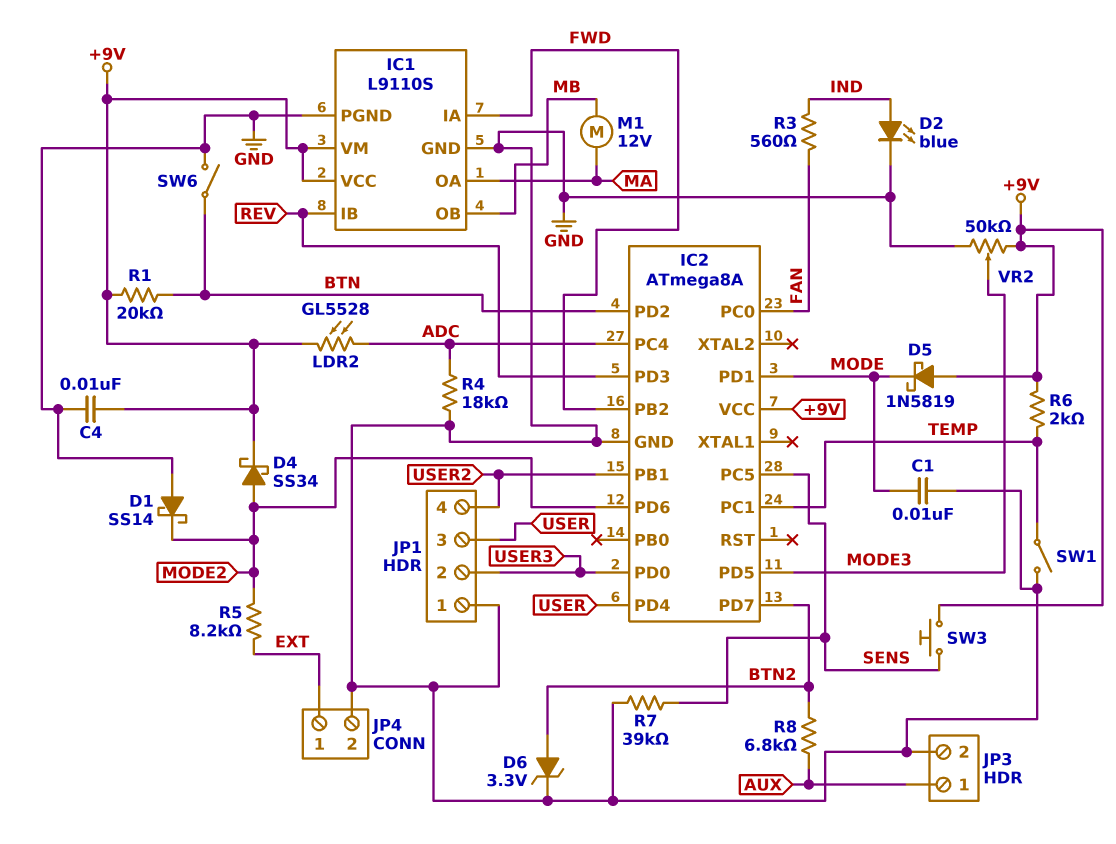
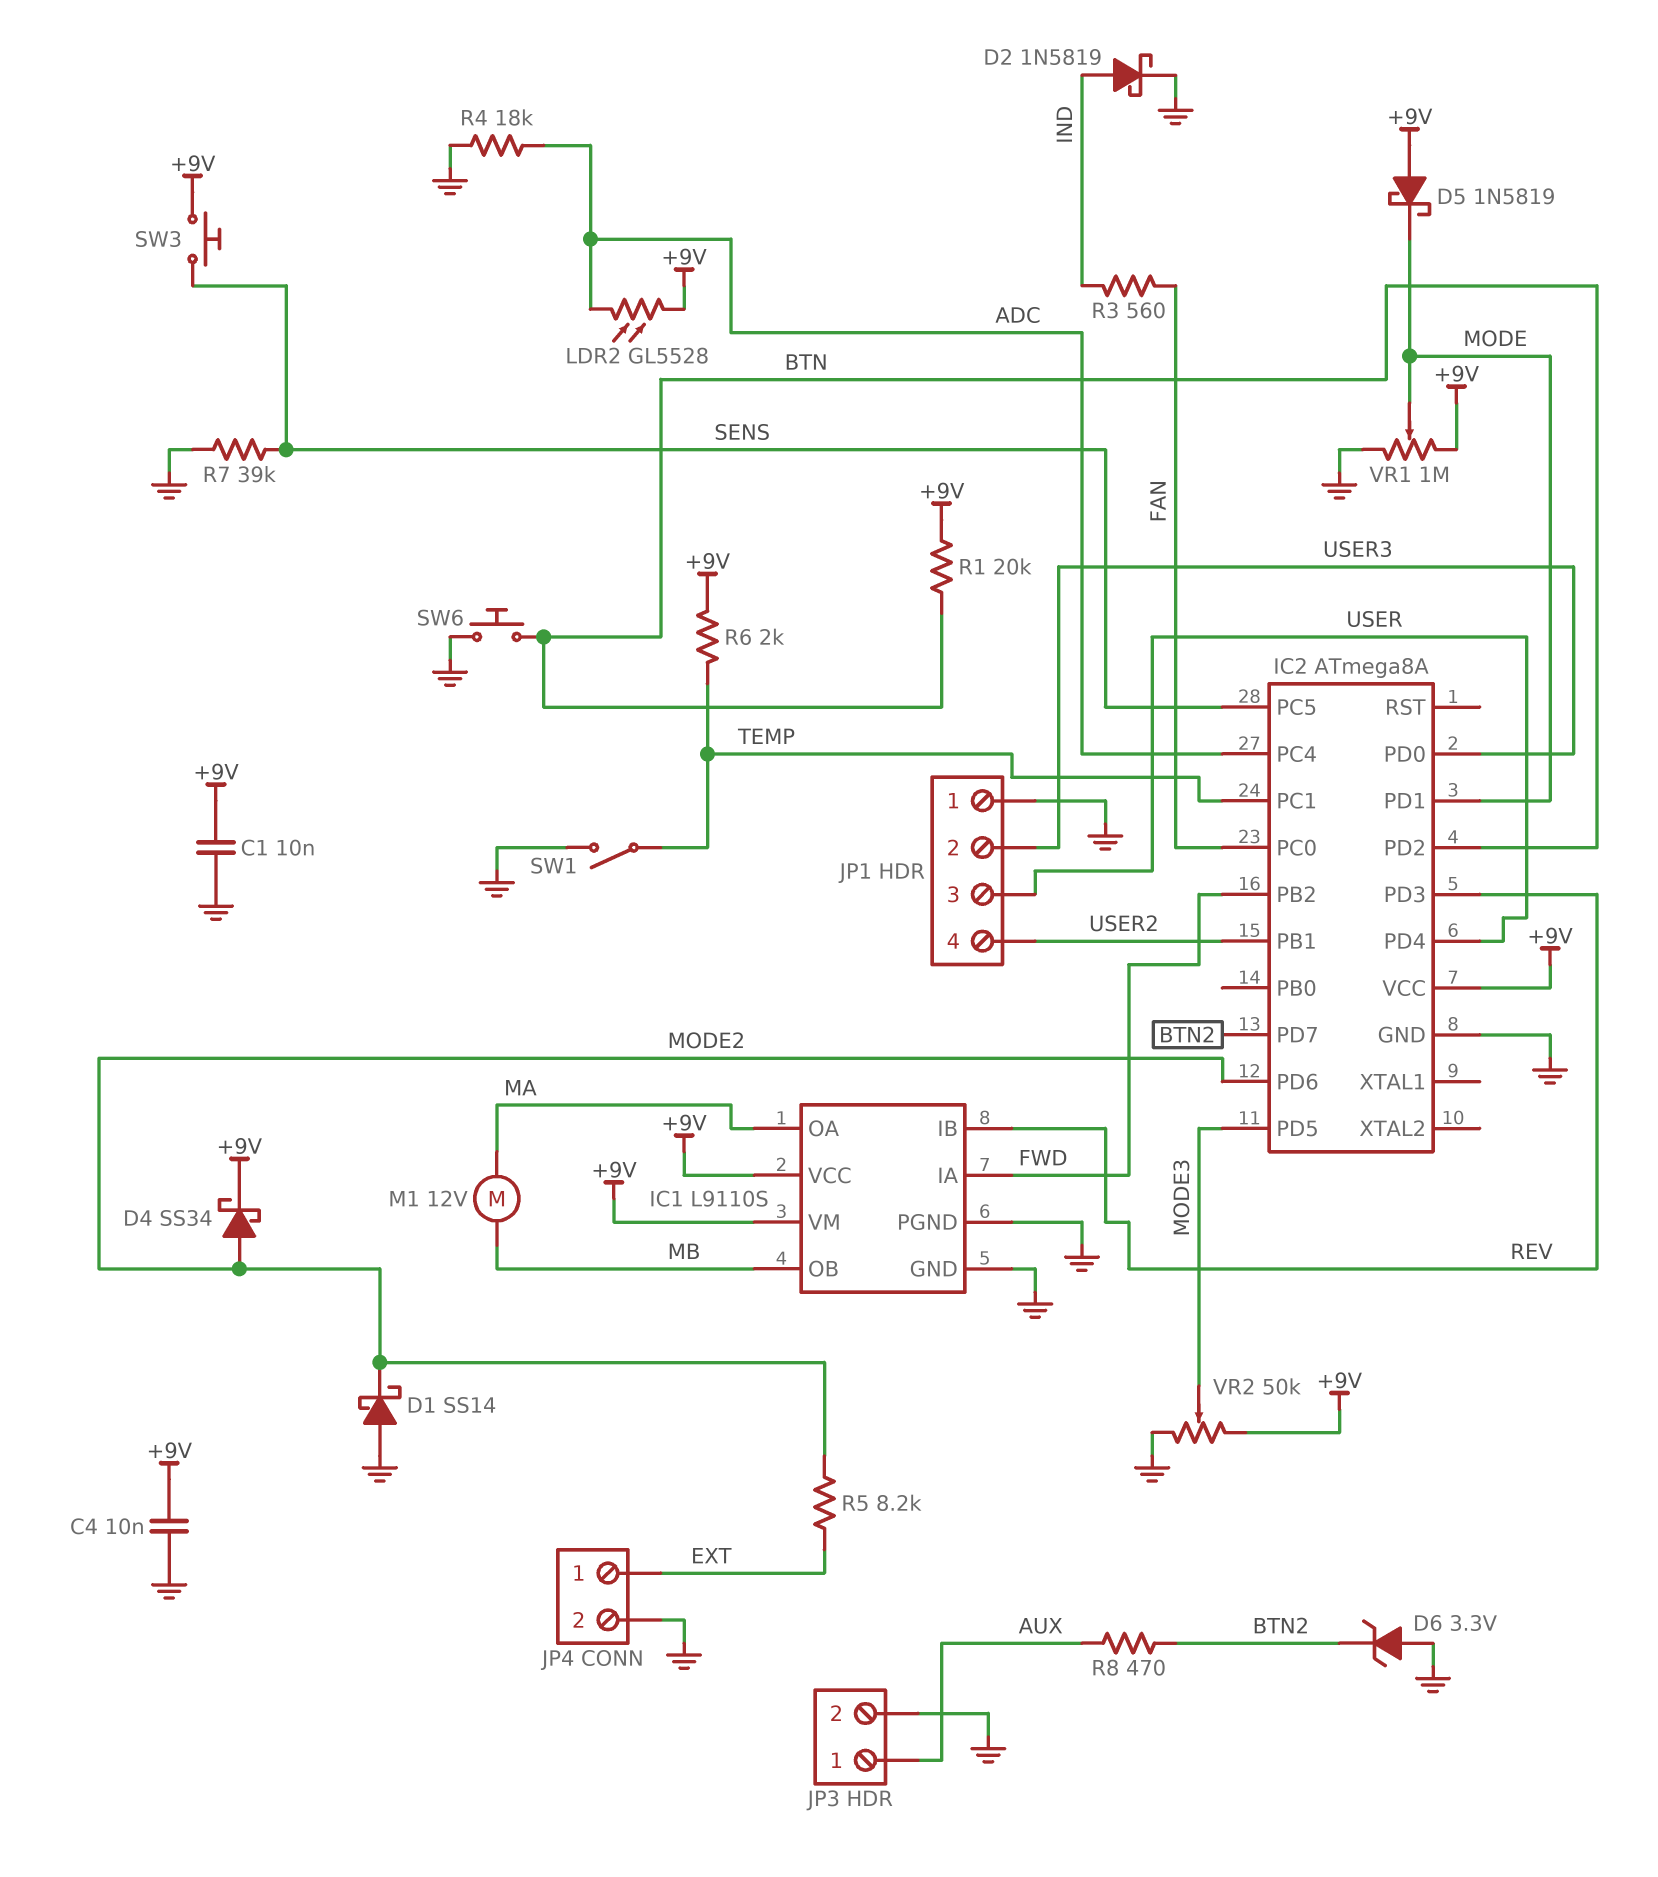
C1: 10nF (GND, MODE) -> 10nF (+9V, GND)
D2: LED blue (A IND, K GND) -> schottky 1N5819 (A IND, K GND)
D6: zener 3.3V (A BTN2, K GND) -> zener 3.3V (A GND, K BTN2)
R8: 6.8k (AUX, BTN2) -> 470 (AUX, BTN2)
SW6: switch (BTN, GND) -> button (BTN, GND)
VR1: none -> 1M (+9V, GND, wiper MODE)

